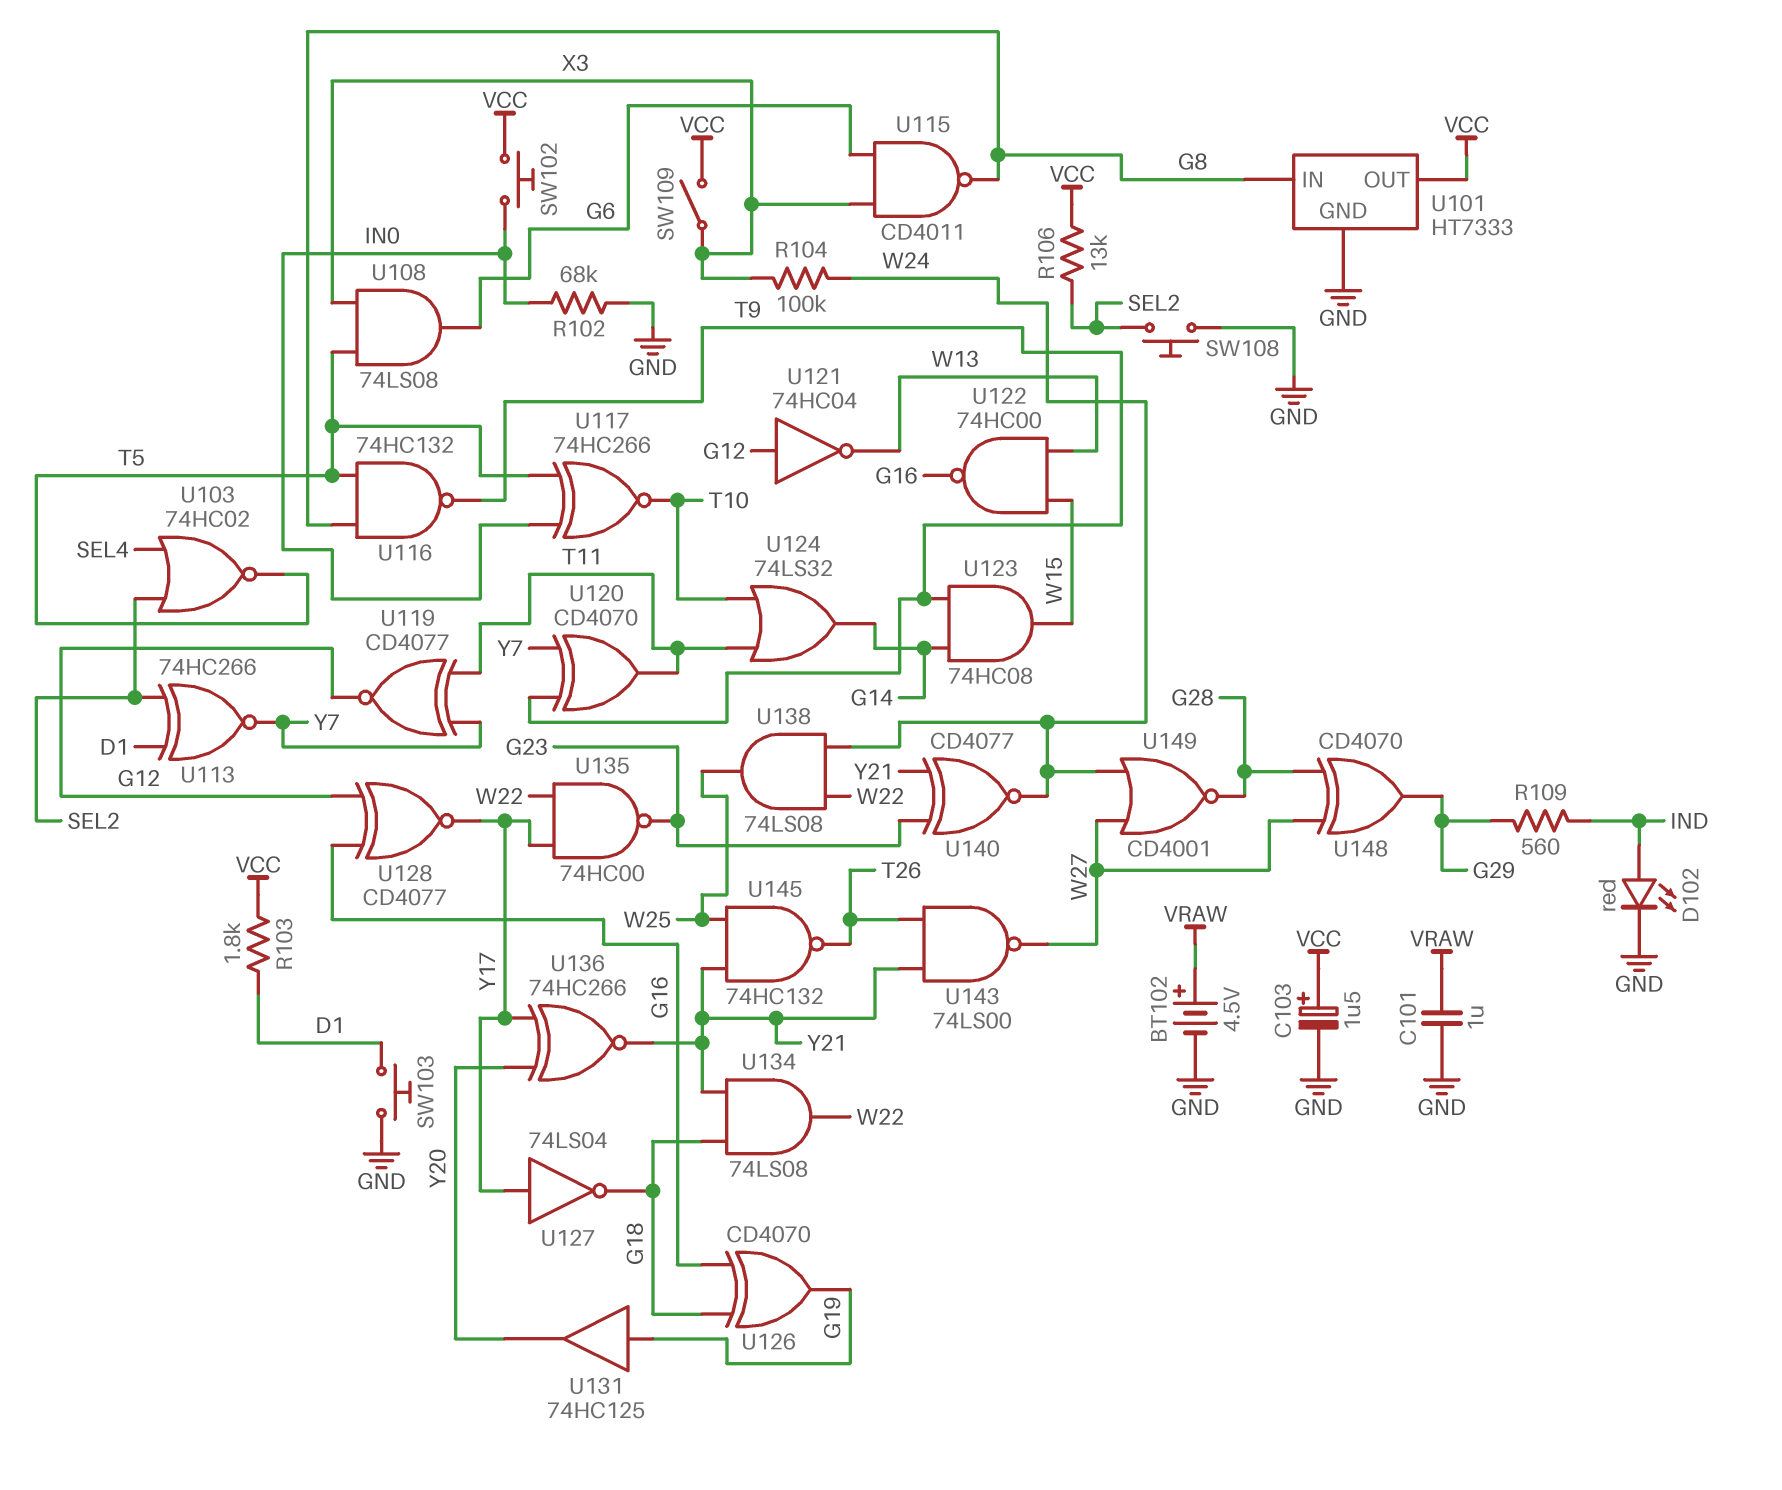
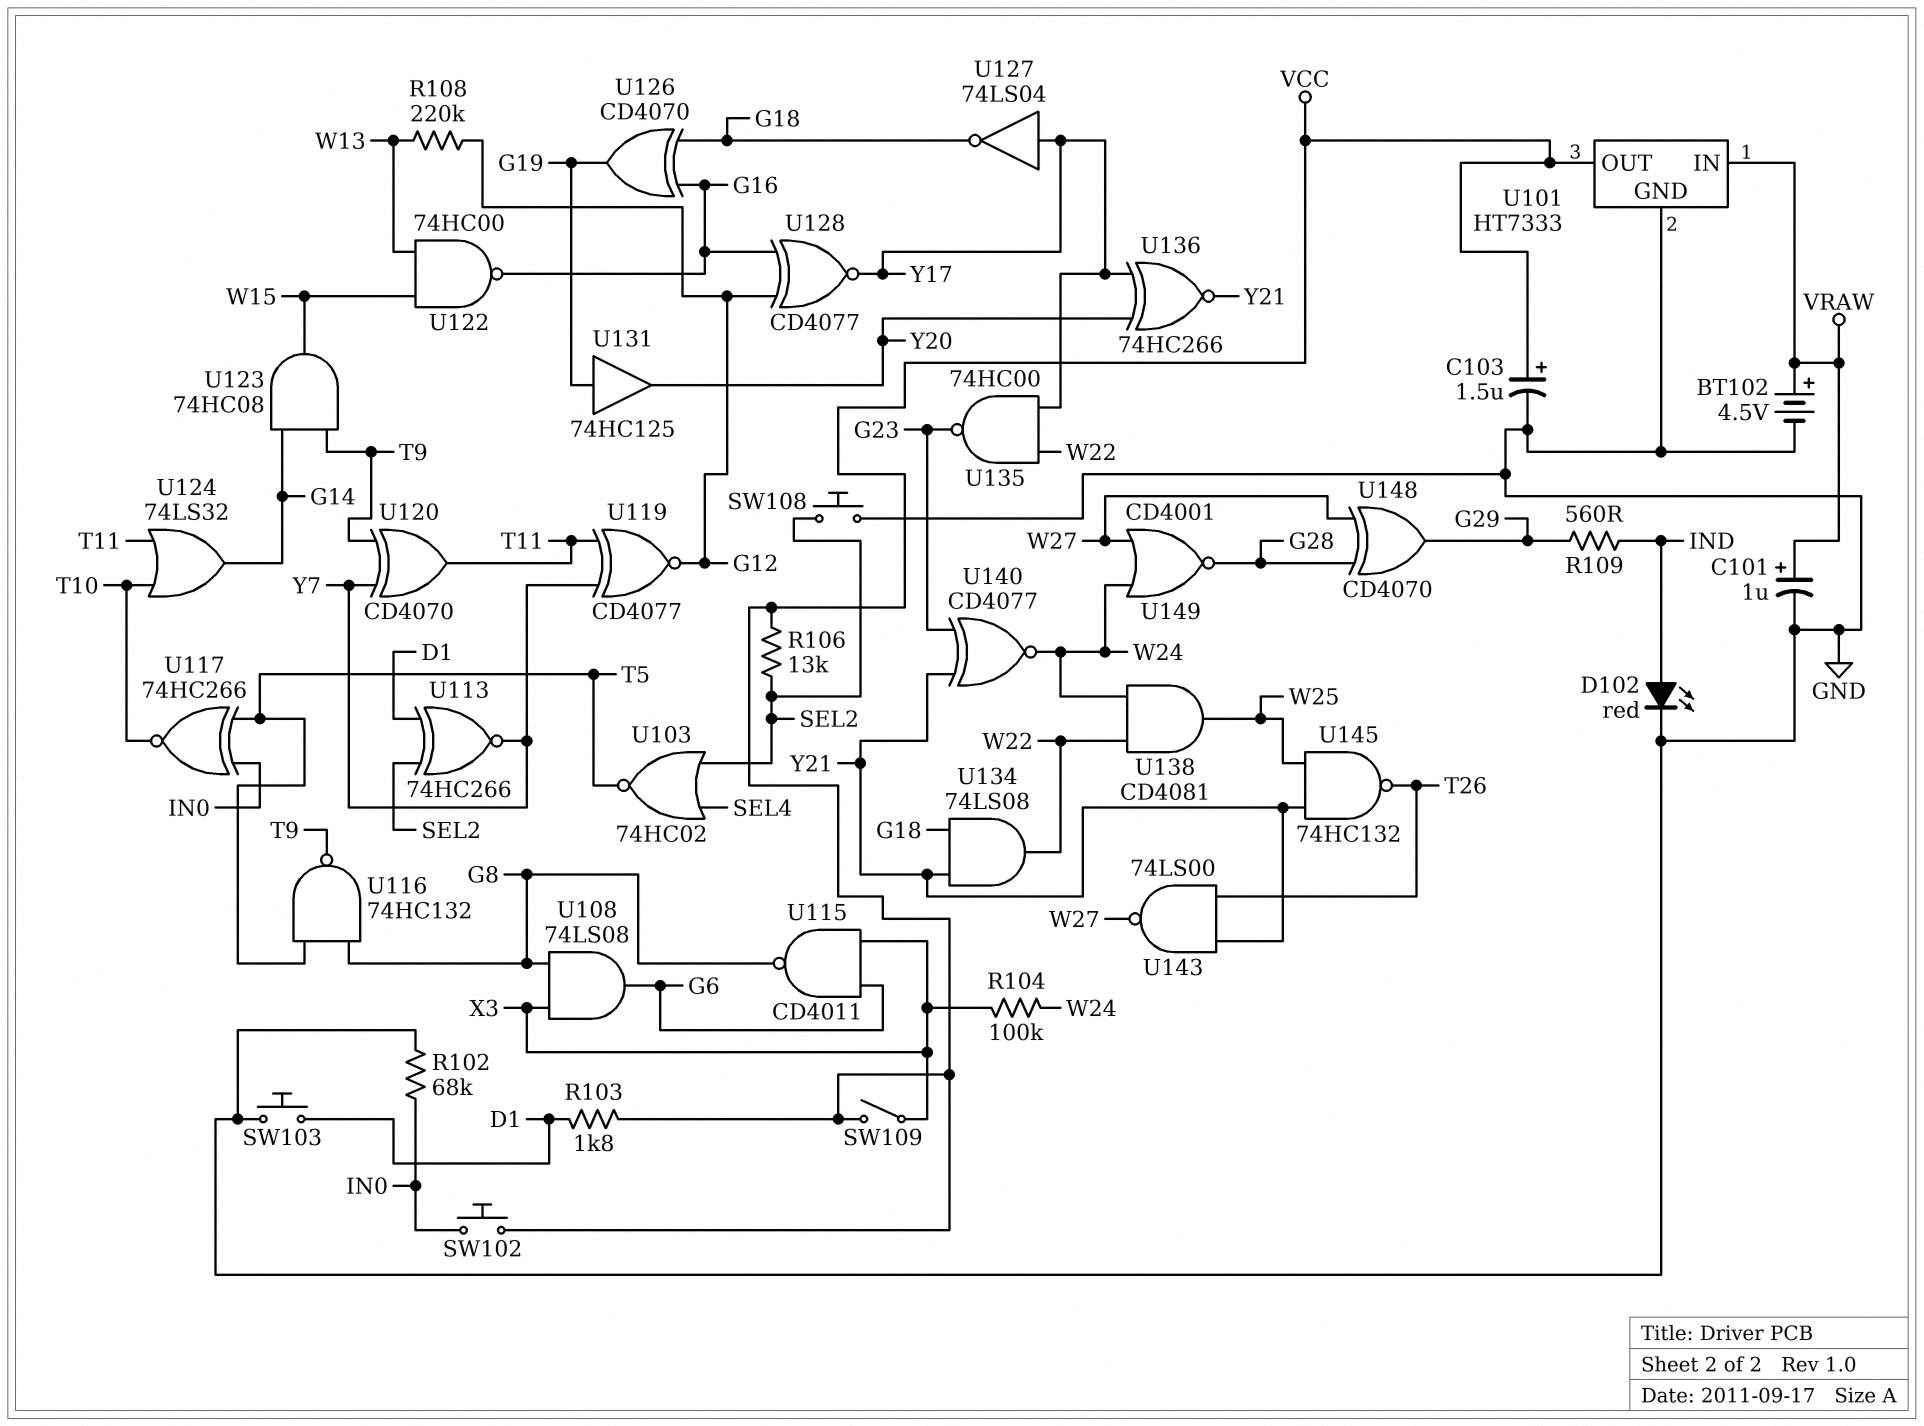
C101: 1uF (GND, VRAW) -> 1uF (plus VRAW, minus GND)
R108: none -> 220k (G12, W13)
U101 pin IN: G8 -> VRAW
U108: AND 74LS08 (in T5, in X3, out G6) -> AND 74LS08 (in G8, in X3, out G6)
U121: NOT 74HC04 (in G12, out W13) -> none
U138: AND 74LS08 (in W22, in W24, out W25) -> AND CD4081 (in W22, in W24, out W25)

